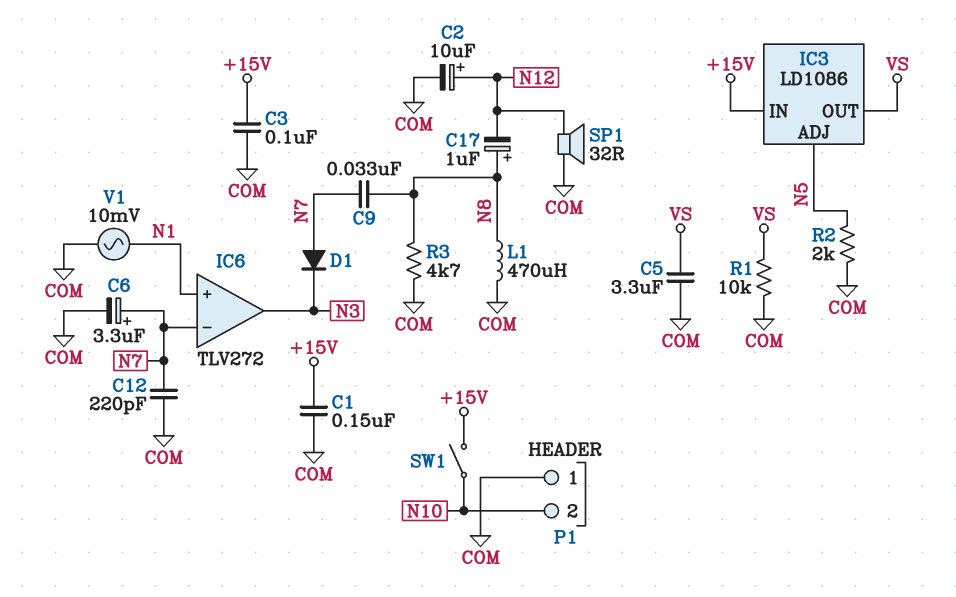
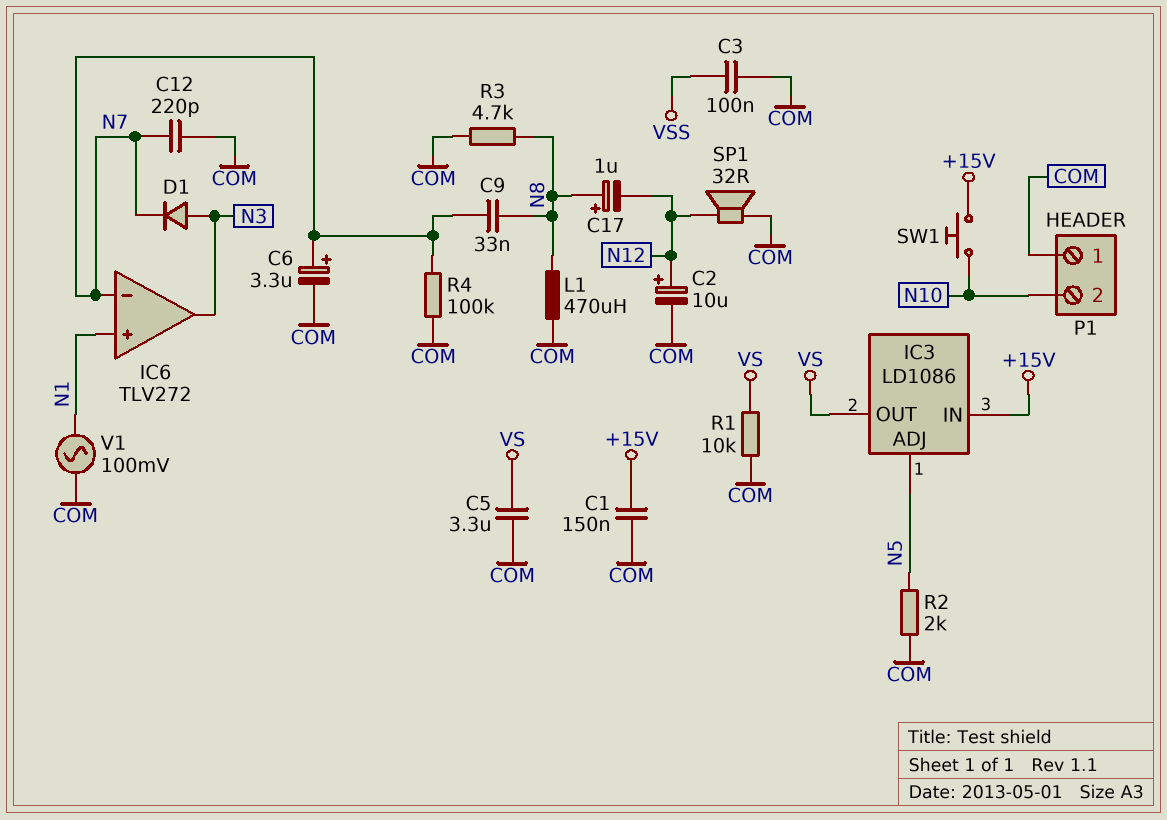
C3: 100nF (+15V, COM) -> 100nF (COM, VSS)
D1: diode (A N7, K N3) -> diode (A N3, K N7)
R4: none -> 100k (COM, N7)
SW1: switch (+15V, N10) -> button (+15V, N10)
V1: AC 10mV (COM, N1) -> AC 100mV (COM, N1)

